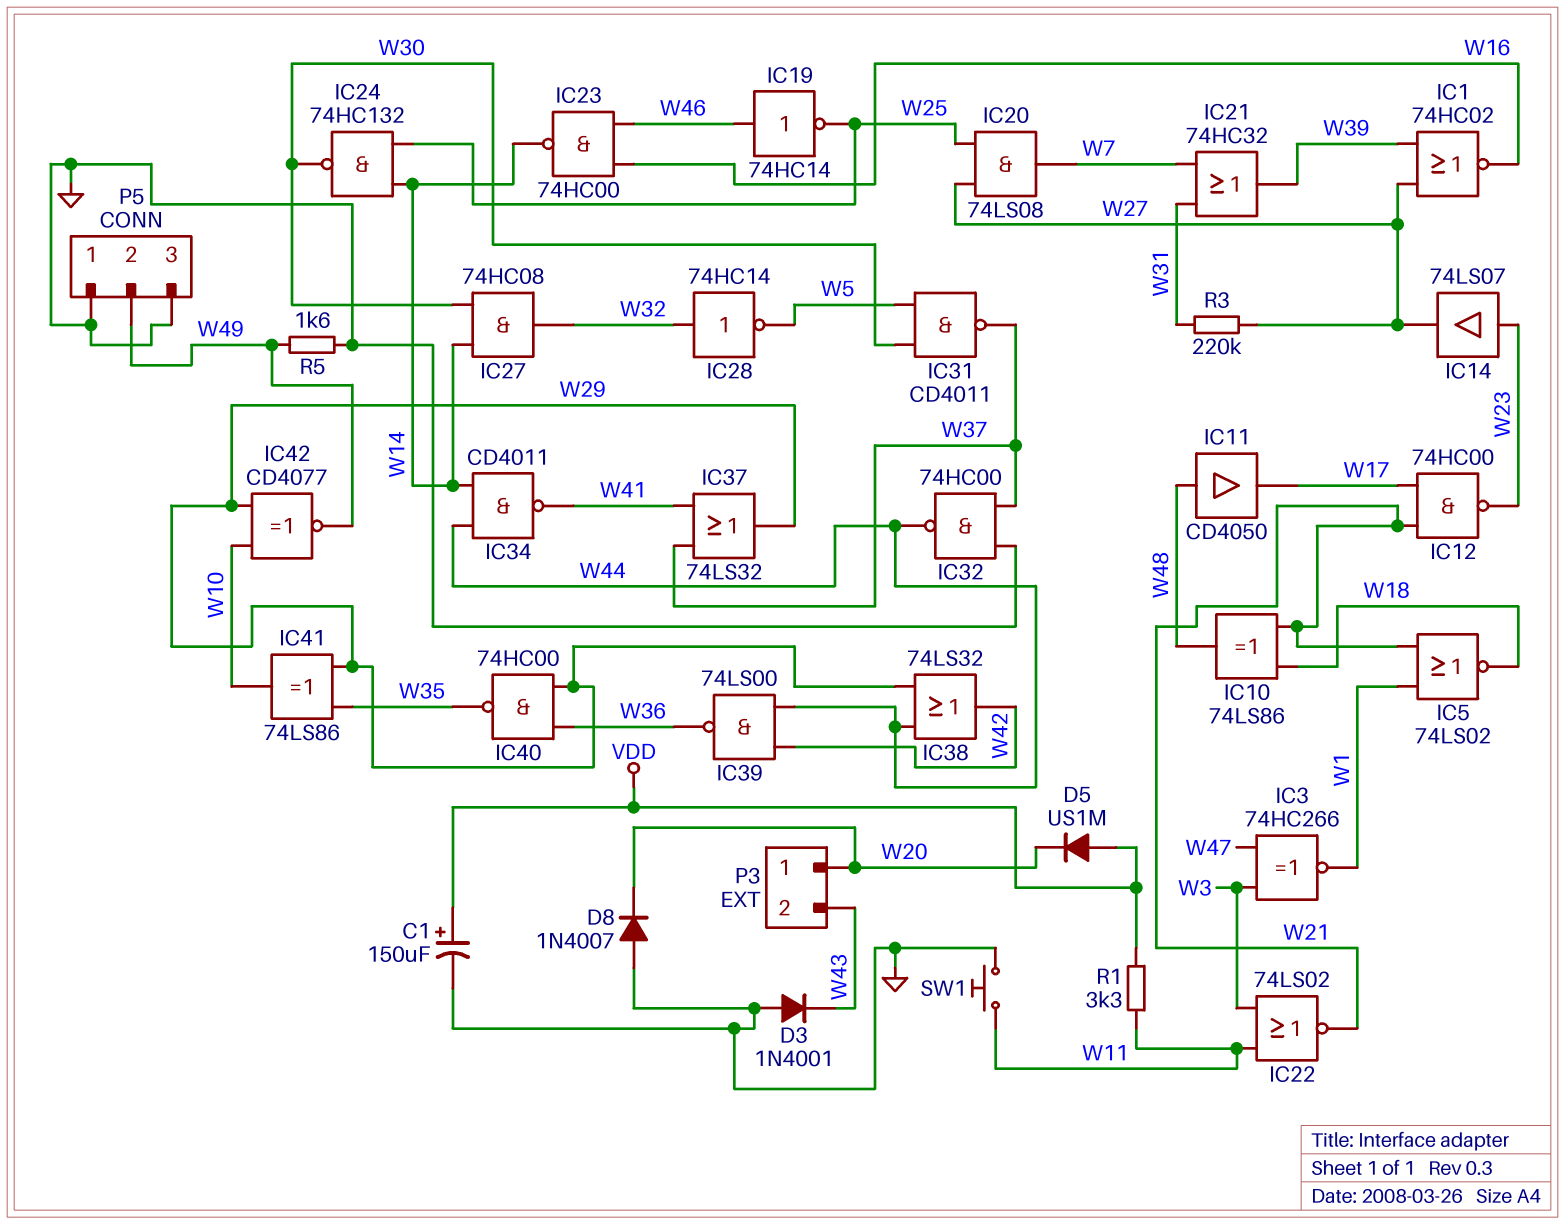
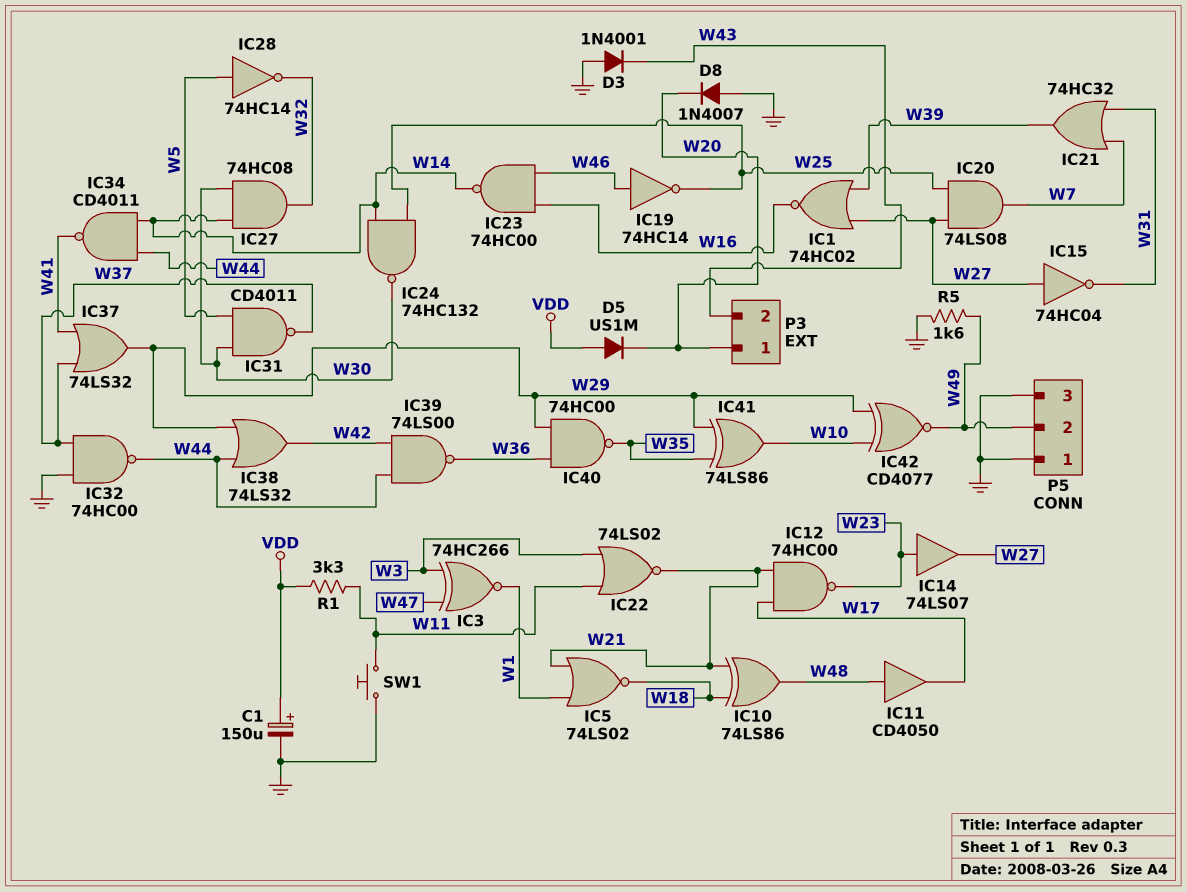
IC15: none -> NOT 74HC04 (in W27, out W31)
IC28: NOT 74HC14 (in W32, out W5) -> NOT 74HC14 (in W5, out W32)
R3: 220k (W27, W31) -> none

